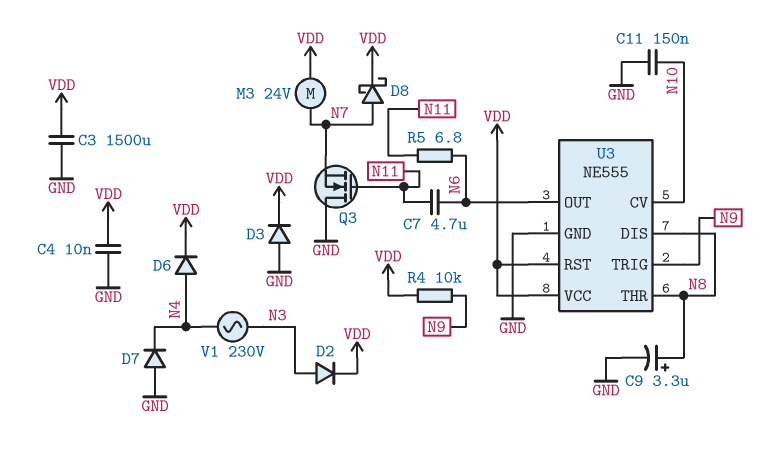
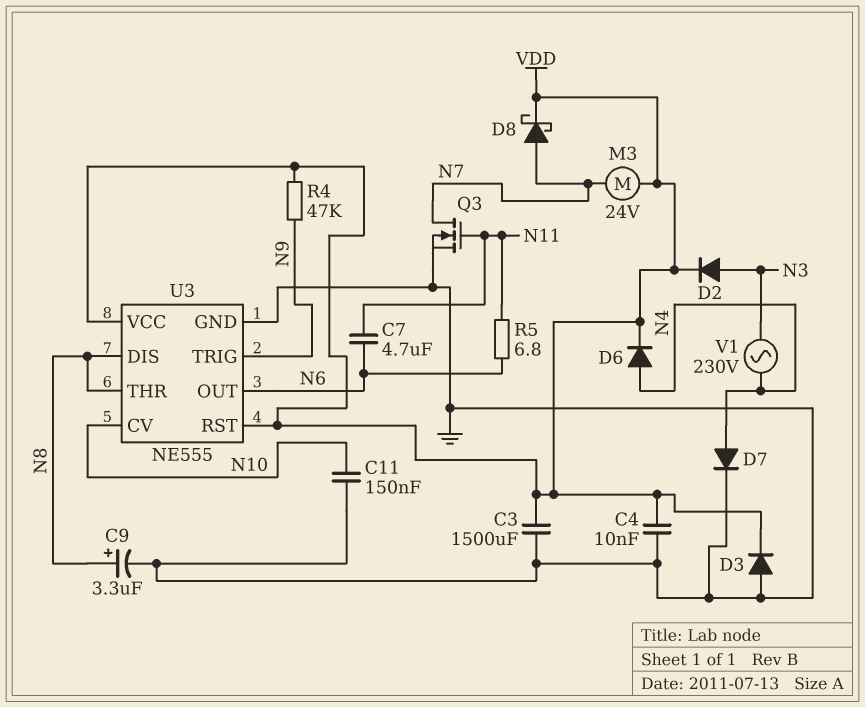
D7: diode (A GND, K N4) -> diode (A N4, K GND)
Q3: NMOS (G N11, D GND, S N7) -> NMOS (G N11, D N7, S GND)
R4: 10k (N9, VDD) -> 47k (N9, VDD)

